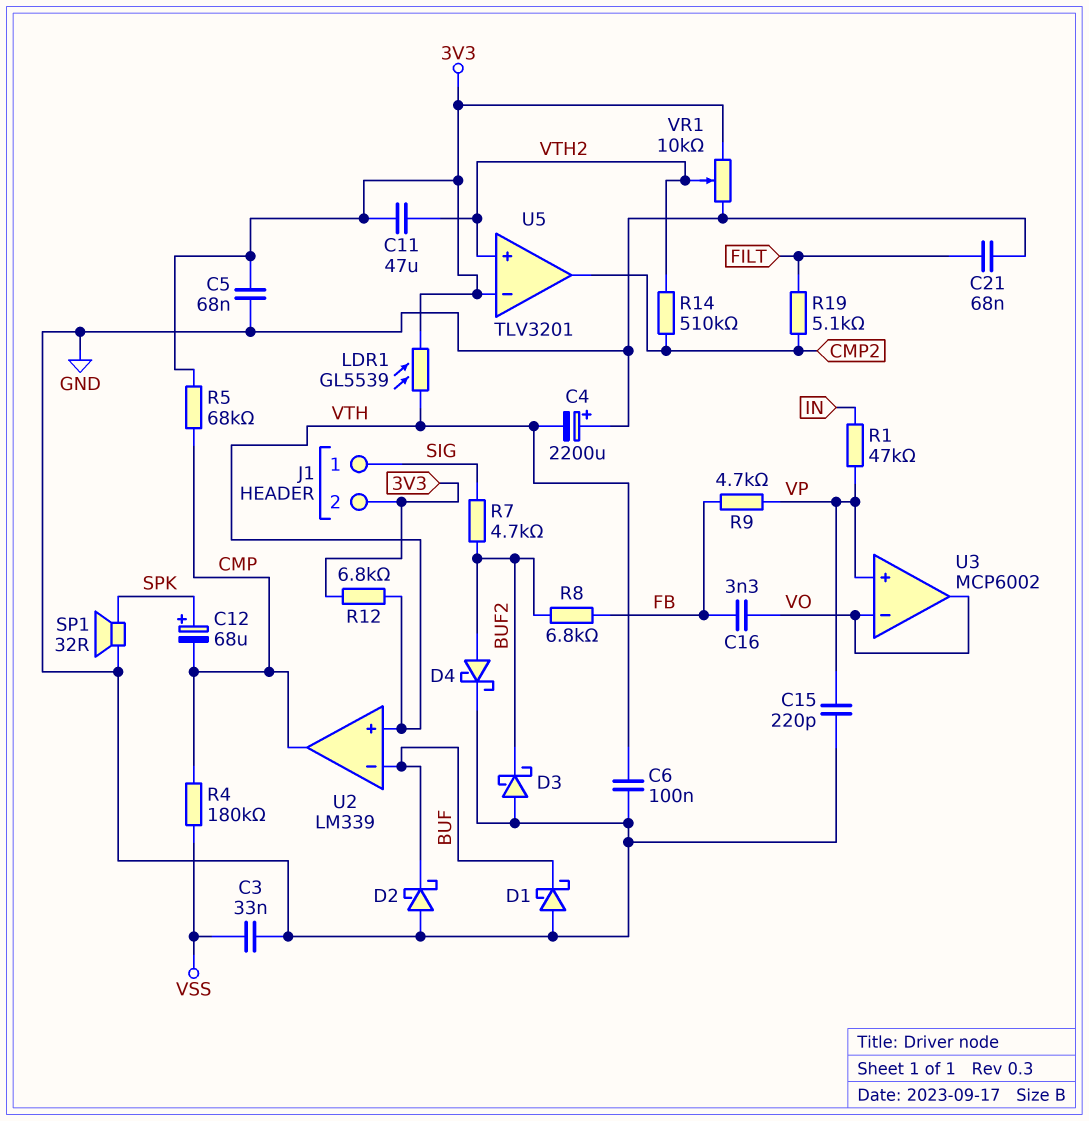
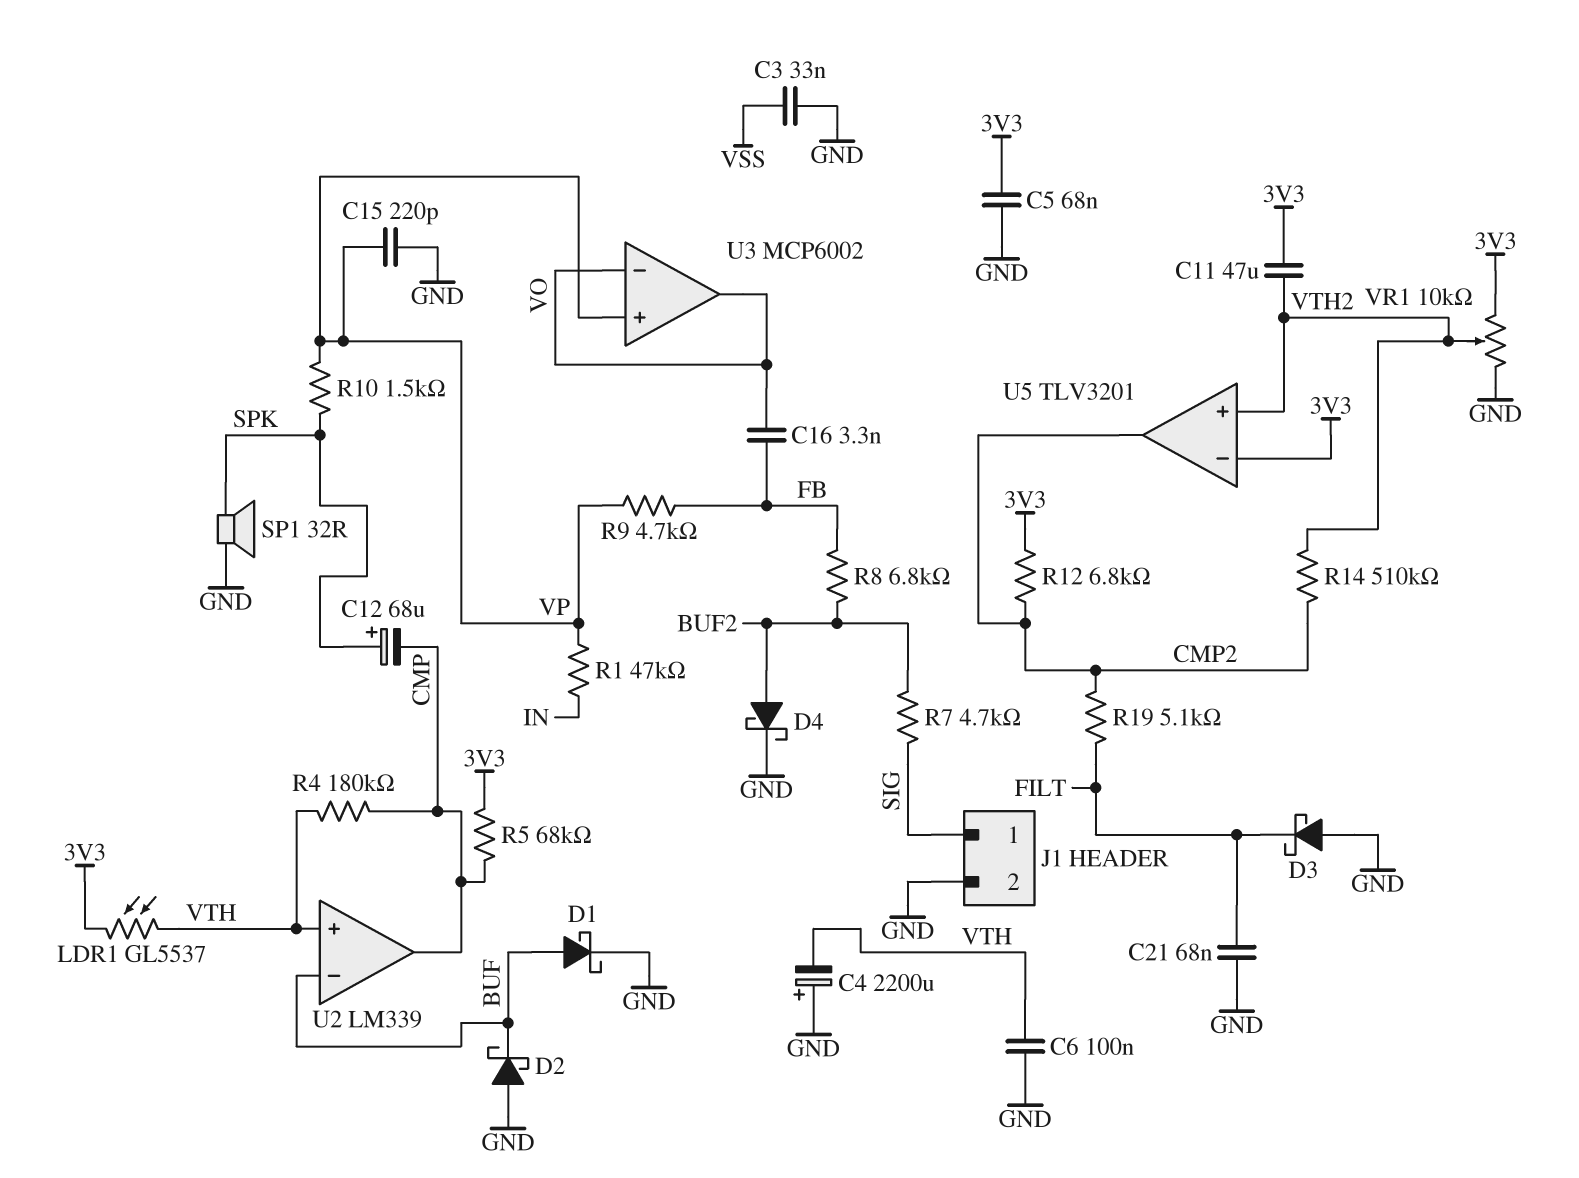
D1: schottky (A GND, K BUF) -> schottky (A BUF, K GND)
D3: schottky (A GND, K BUF2) -> schottky (A GND, K FILT)
J1 pin 2: 3V3 -> GND
LDR1: GL5539 (3V3, VTH) -> GL5537 (3V3, VTH)
R4: 180k (CMP, VSS) -> 180k (CMP, VTH)
R10: none -> 1.5k (SPK, VP)
R12: 6.8k (3V3, VTH) -> 6.8k (3V3, CMP2)

